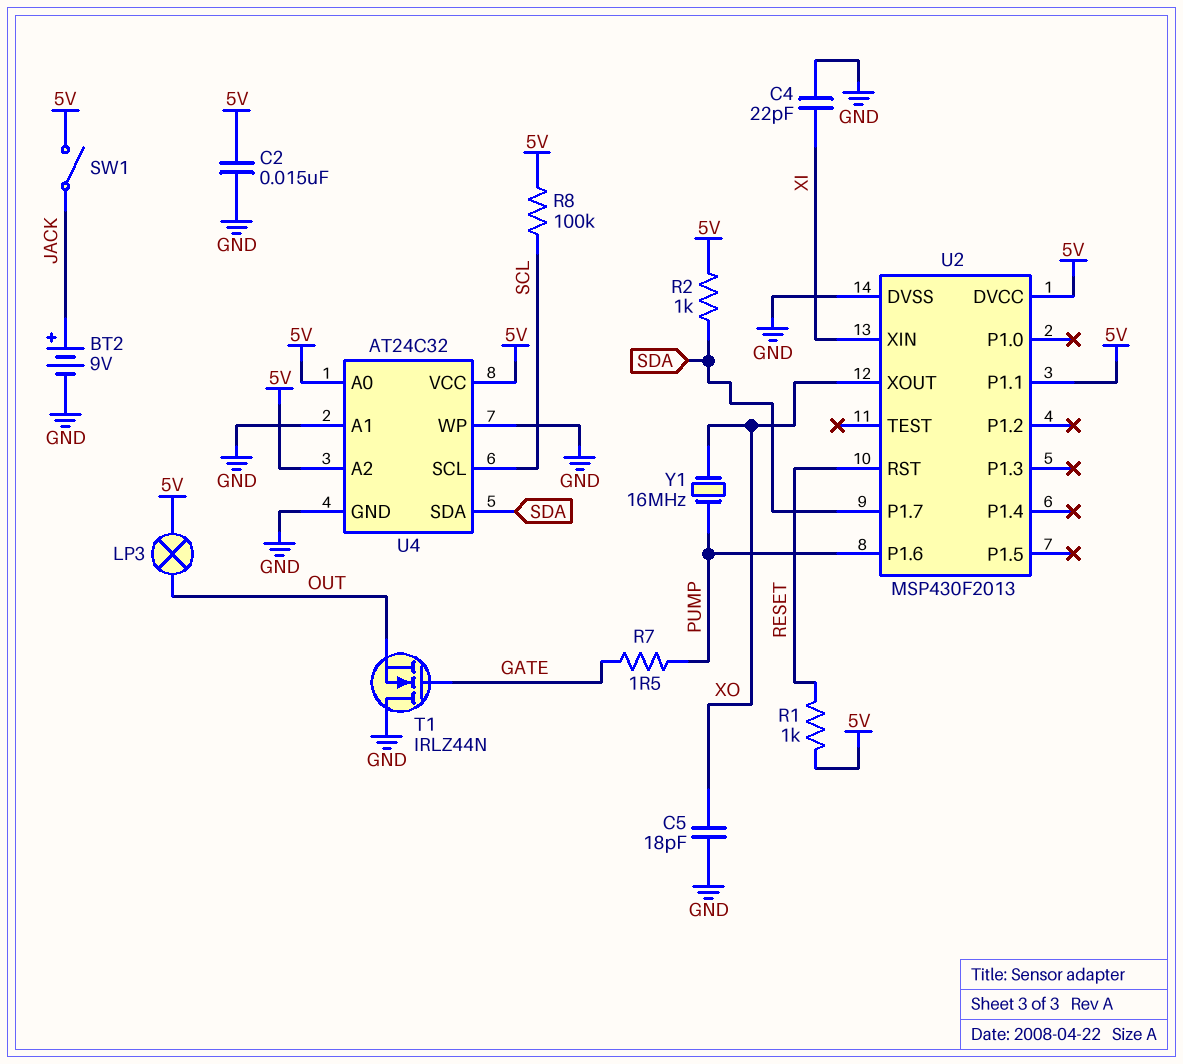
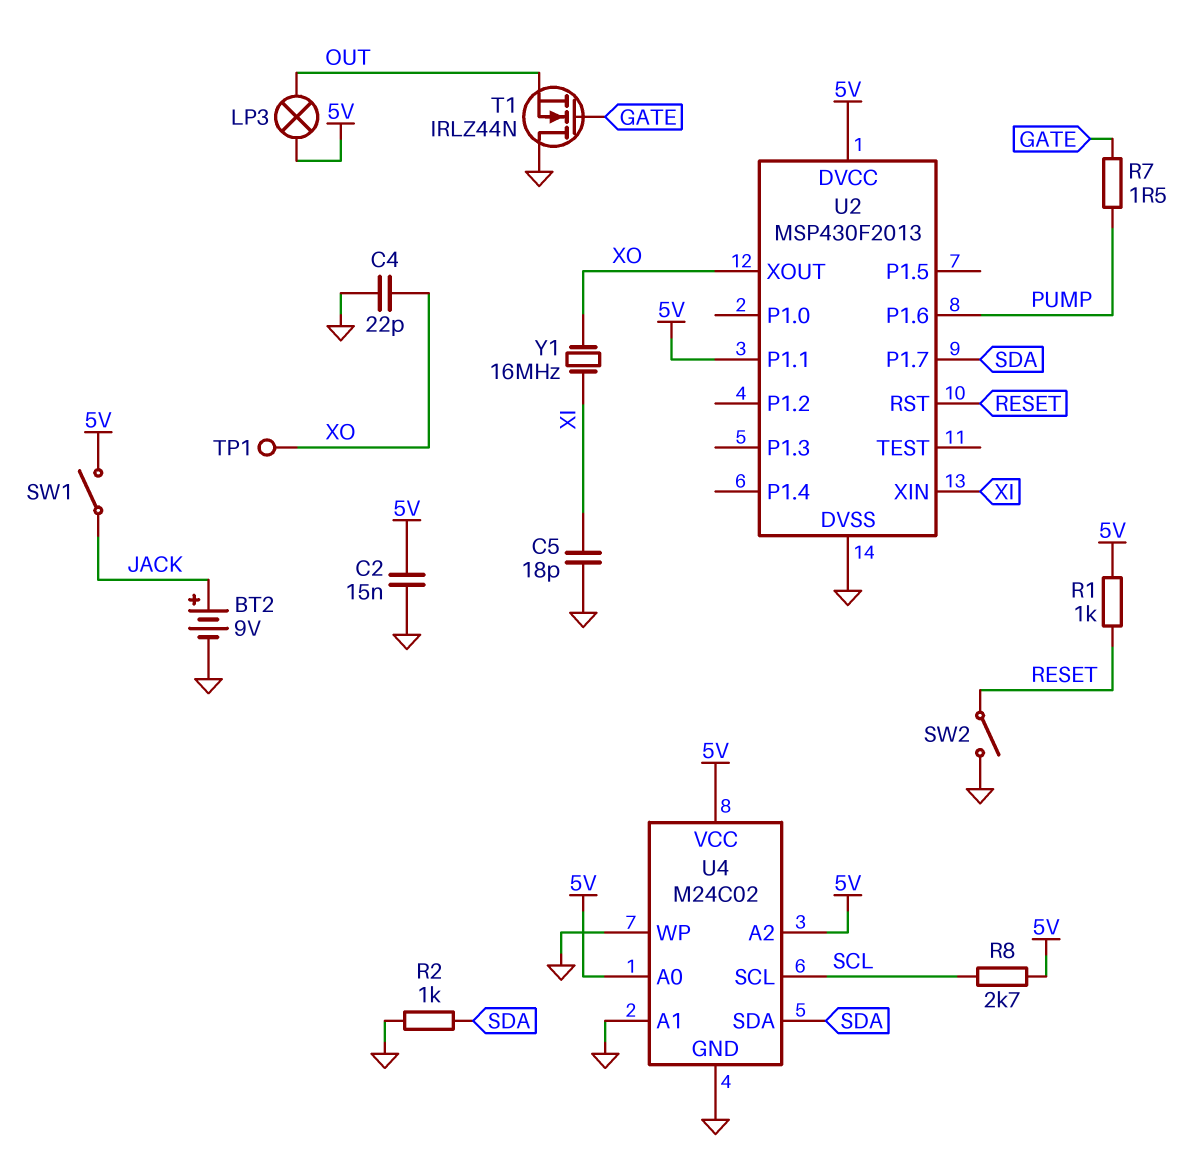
C4: 22pF (GND, XI) -> 22pF (GND, XO)
C5: 18pF (GND, XO) -> 18pF (GND, XI)
R2: 1k (5V, SDA) -> 1k (GND, SDA)
R8: 100k (5V, SCL) -> 2.7k (5V, SCL)
SW2: none -> switch (GND, RESET)
TP1: none -> test point (XO)
U4: AT24C32 -> M24C02
Y1: 16MHz (PUMP, XO) -> 16MHz (XI, XO)

